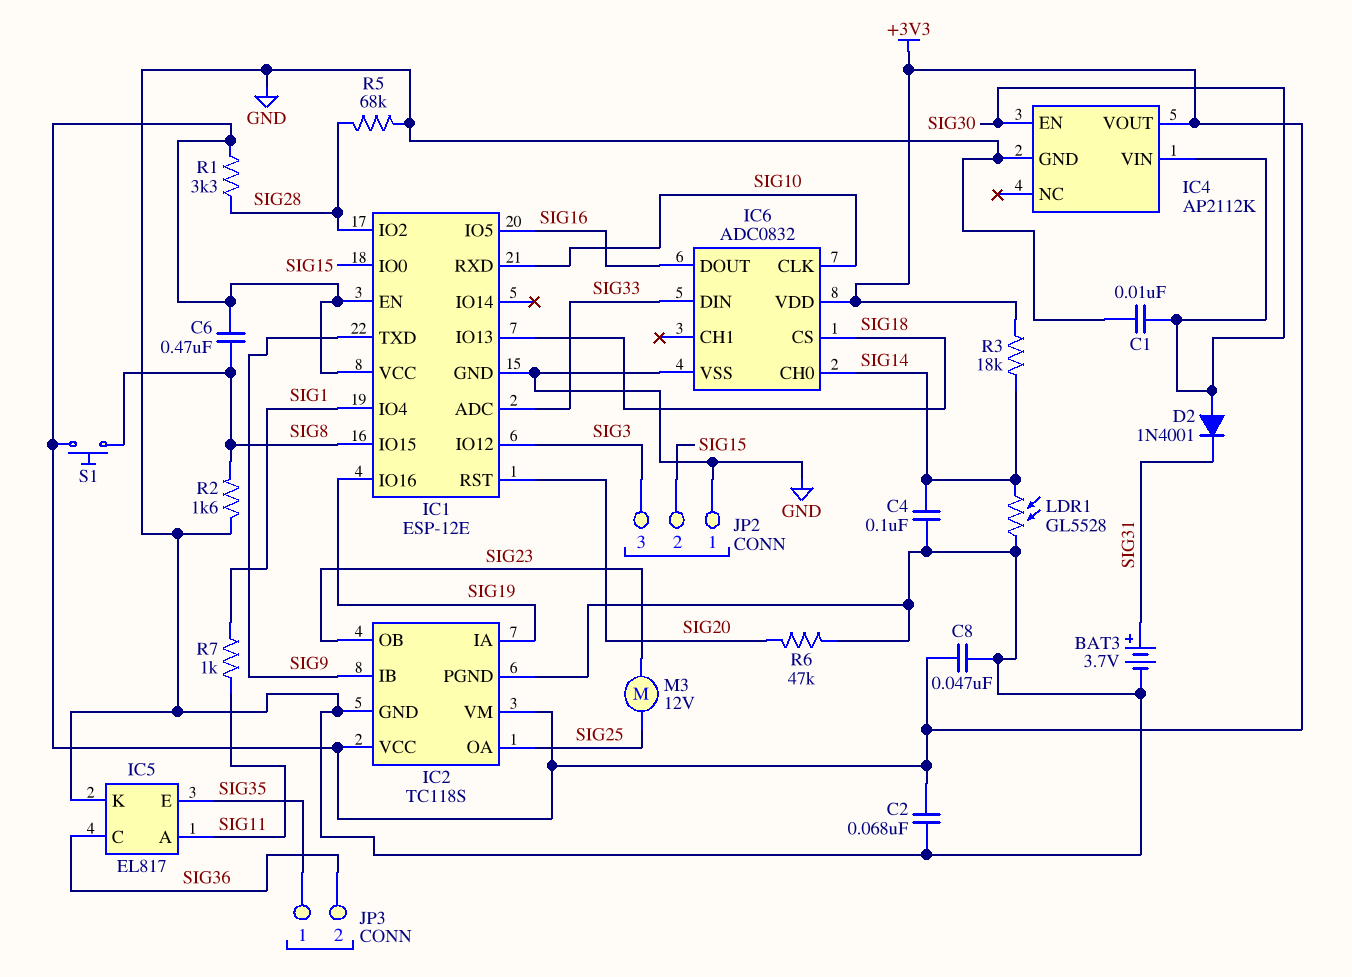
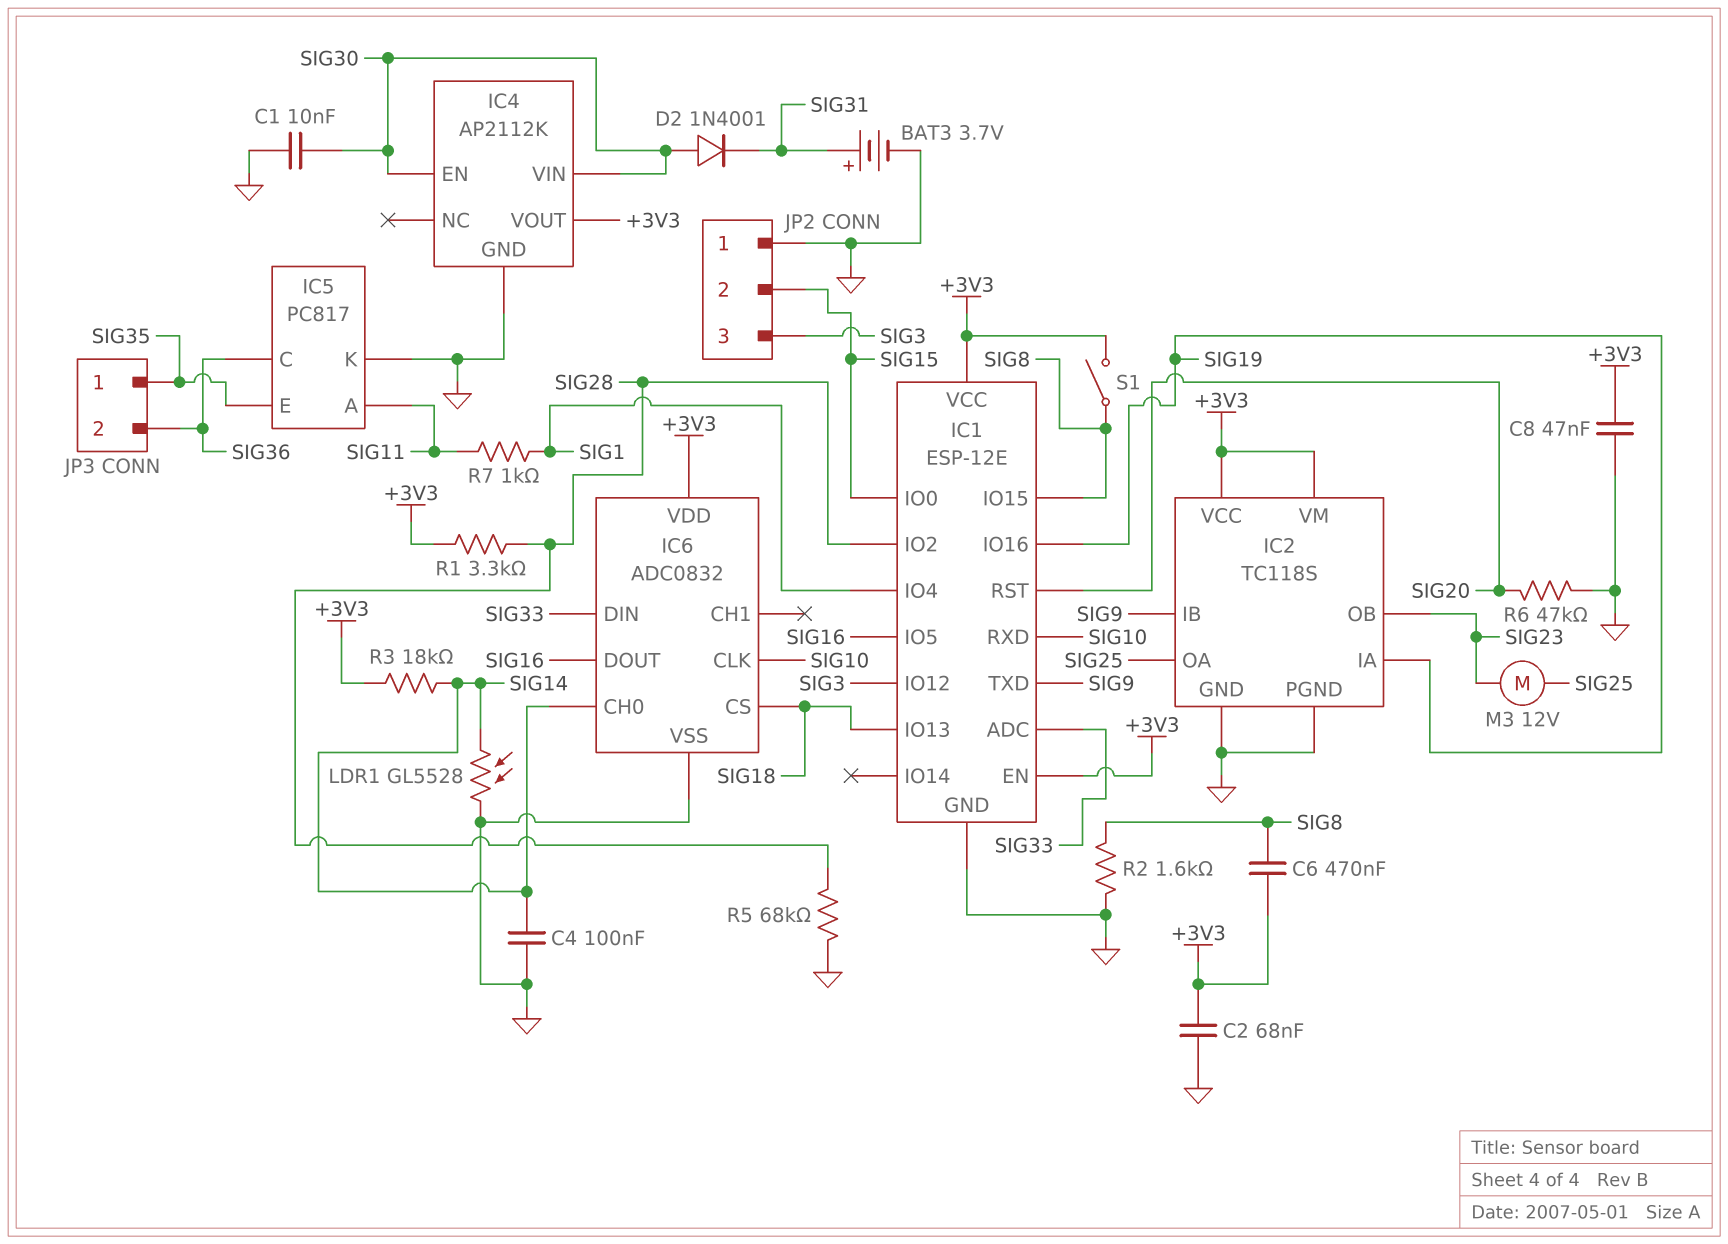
IC5: EL817 -> PC817
S1: button (+3V3, SIG8) -> switch (+3V3, SIG8)

